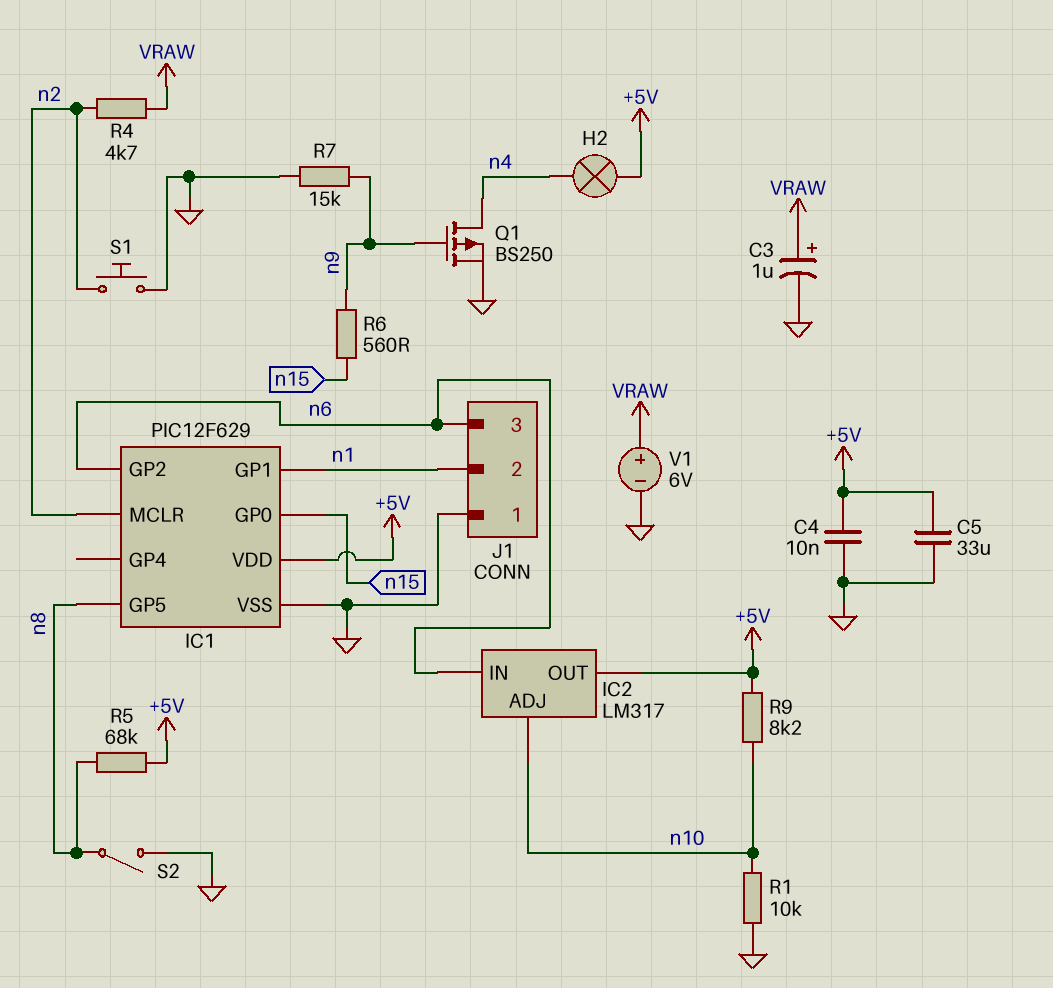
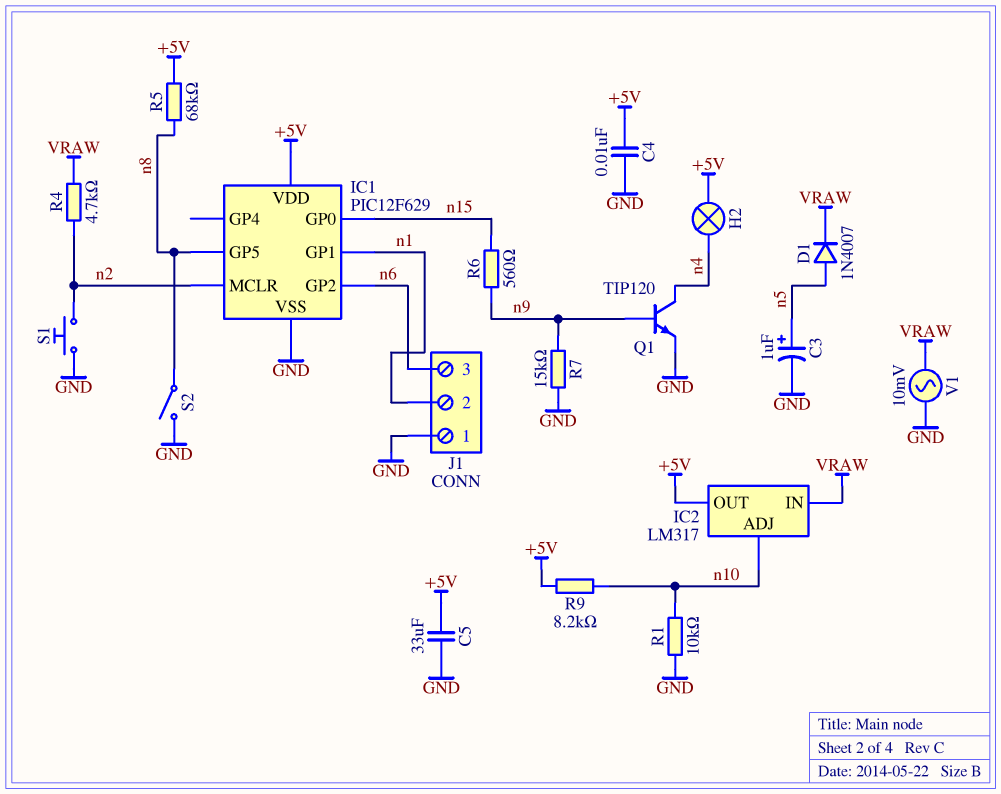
C3: 1uF (plus VRAW, minus GND) -> 1uF (plus n5, minus GND)
D1: none -> diode 1N4007 (A n5, K VRAW)
IC2 pin IN: n6 -> VRAW
Q1: PMOS BS250 (G n9, D n4, S GND) -> NPN TIP120 (B n9, C n4, E GND)
V1: 6V (plus VRAW, minus GND) -> AC 10mV (GND, VRAW)

